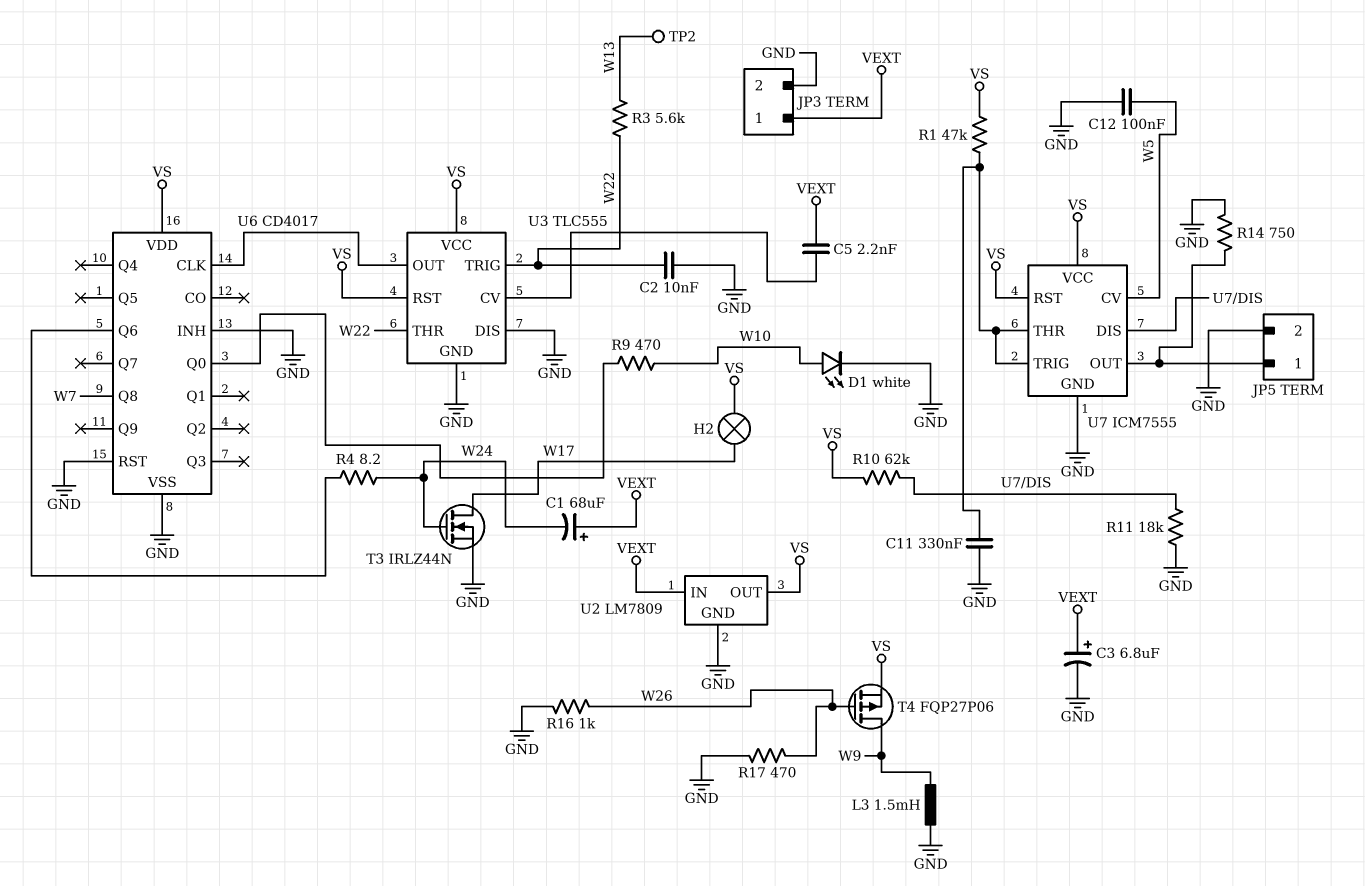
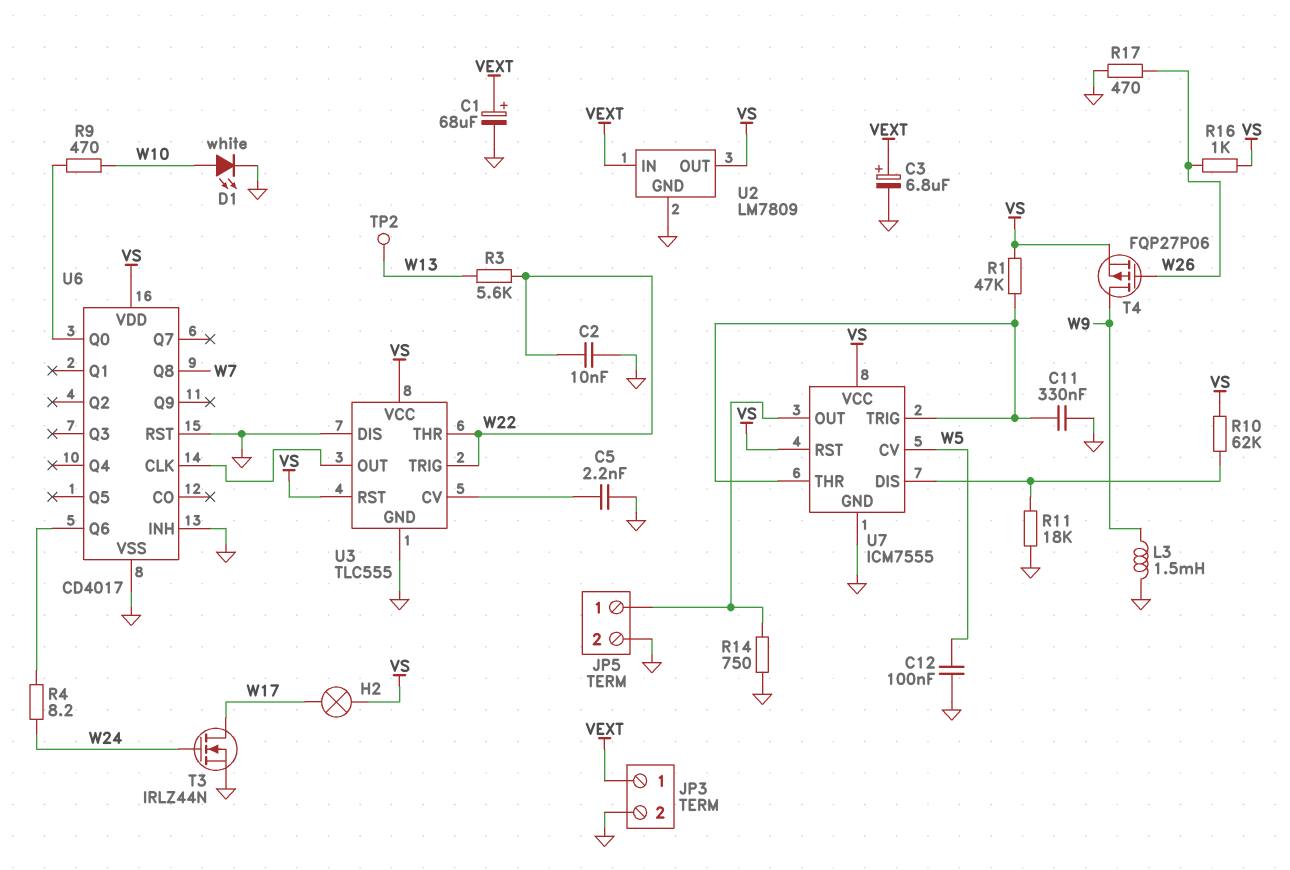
C1: 68uF (plus VEXT, minus W24) -> 68uF (plus VEXT, minus GND)
C5: 2.2nF (U3/CV, VEXT) -> 2.2nF (GND, U3/CV)
R16: 1k (GND, W26) -> 1k (VS, W26)

